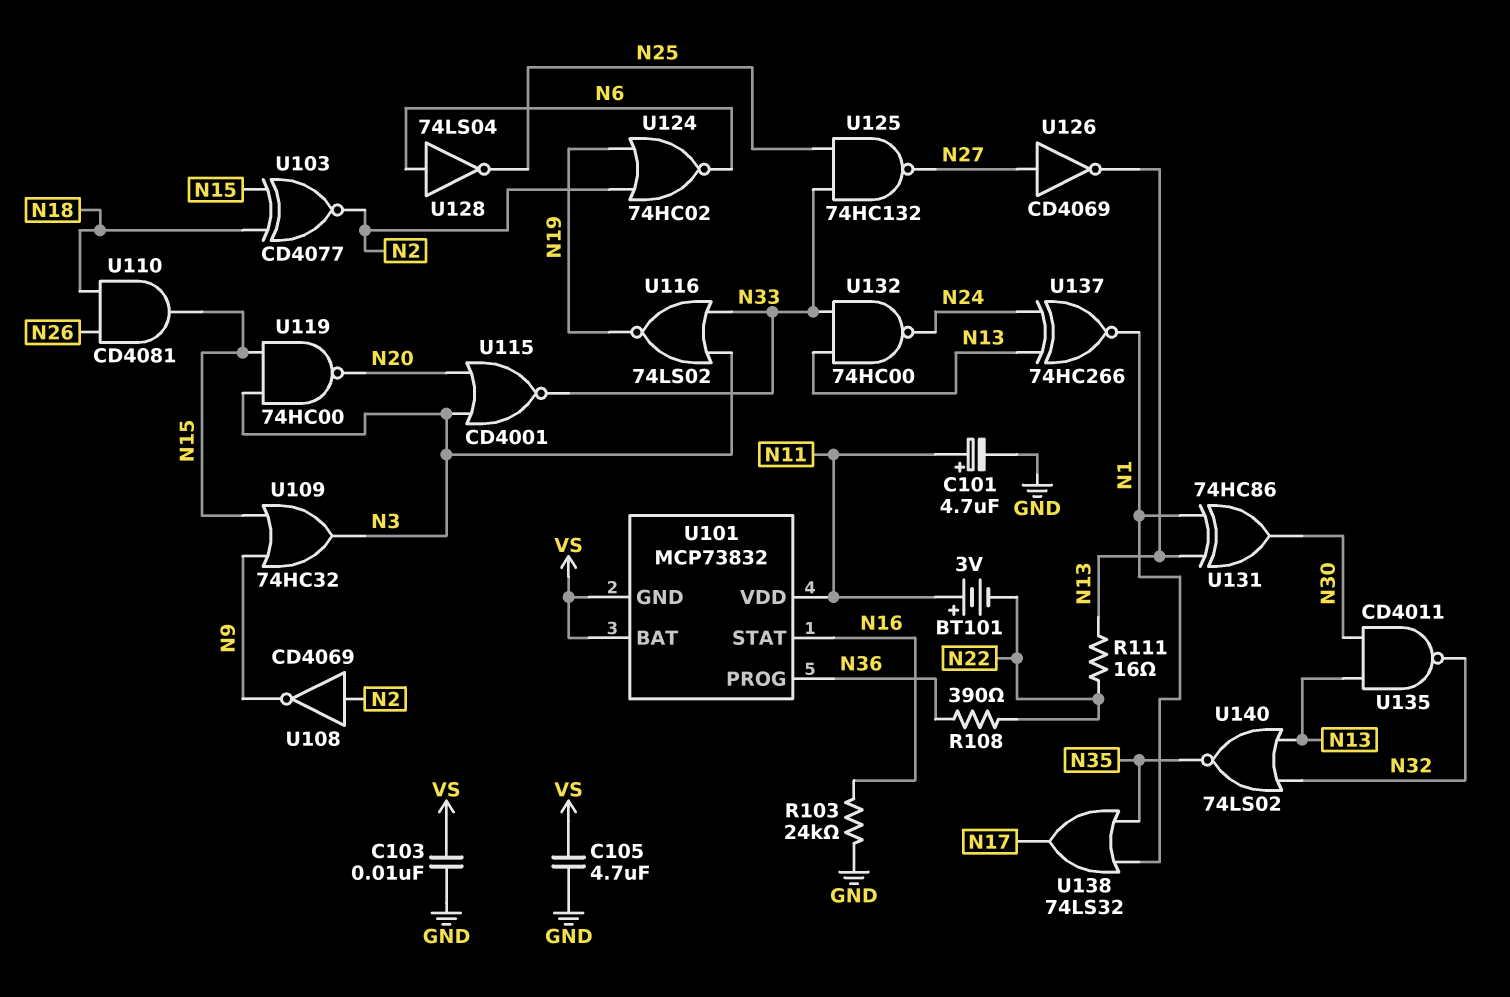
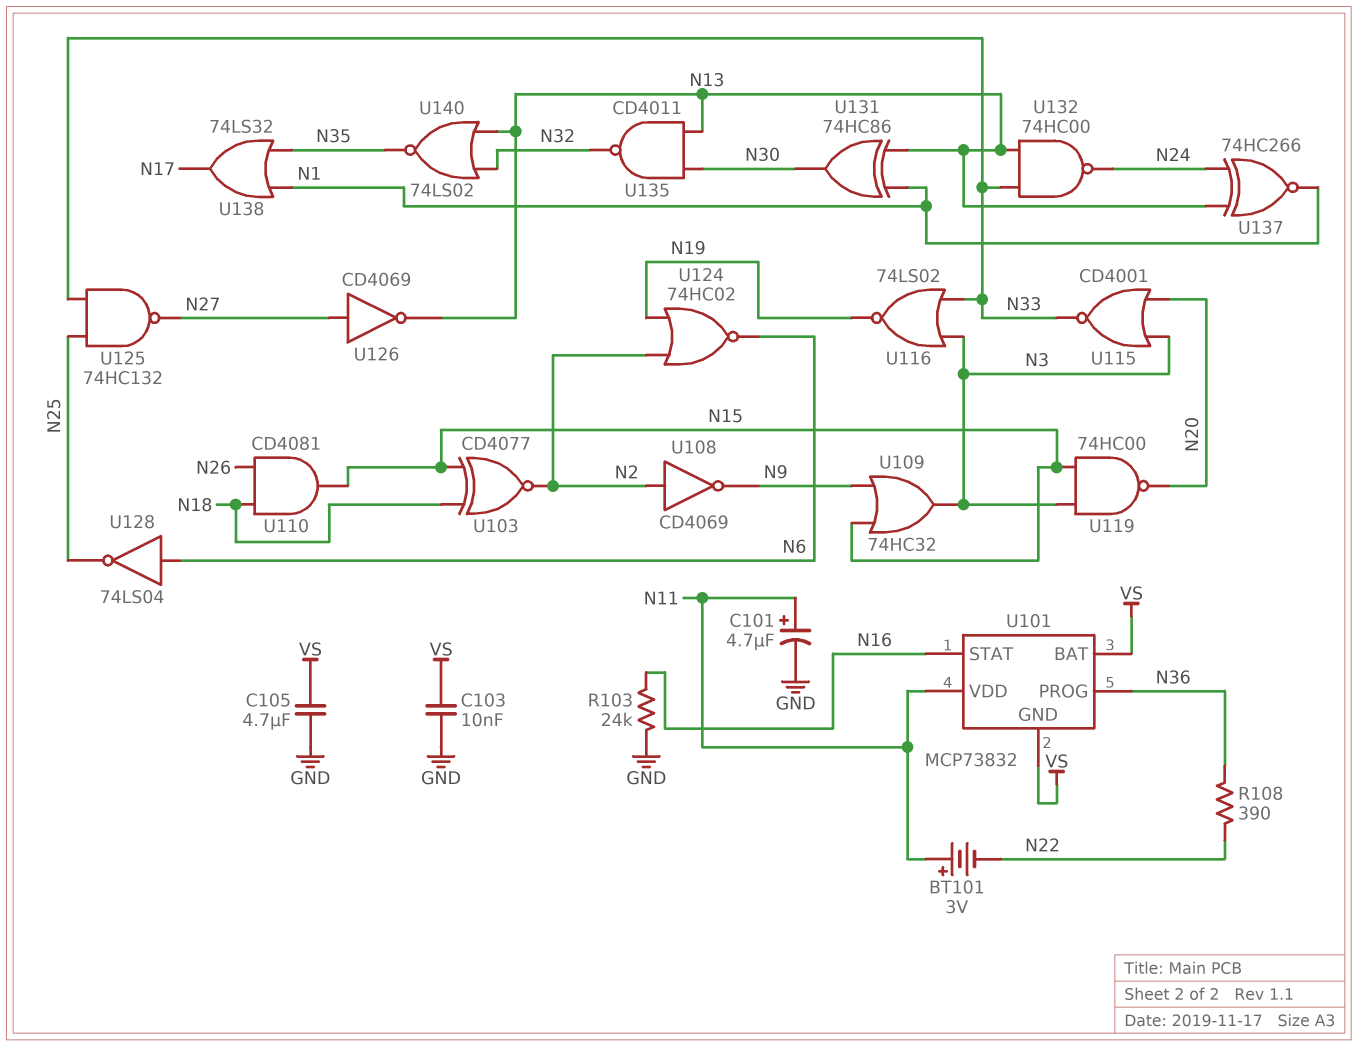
R111: 16 (N13, N22) -> none

